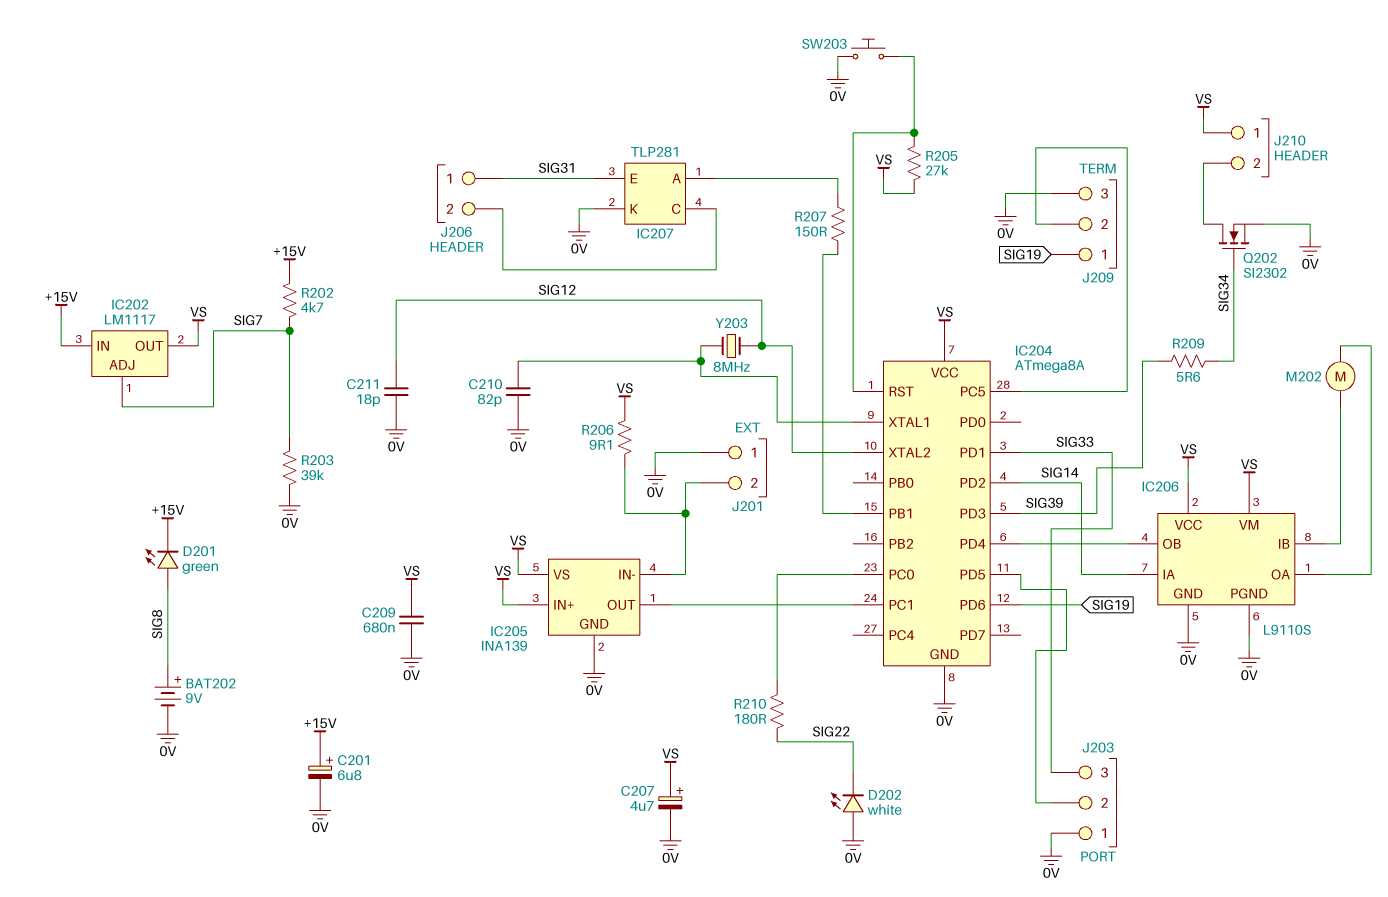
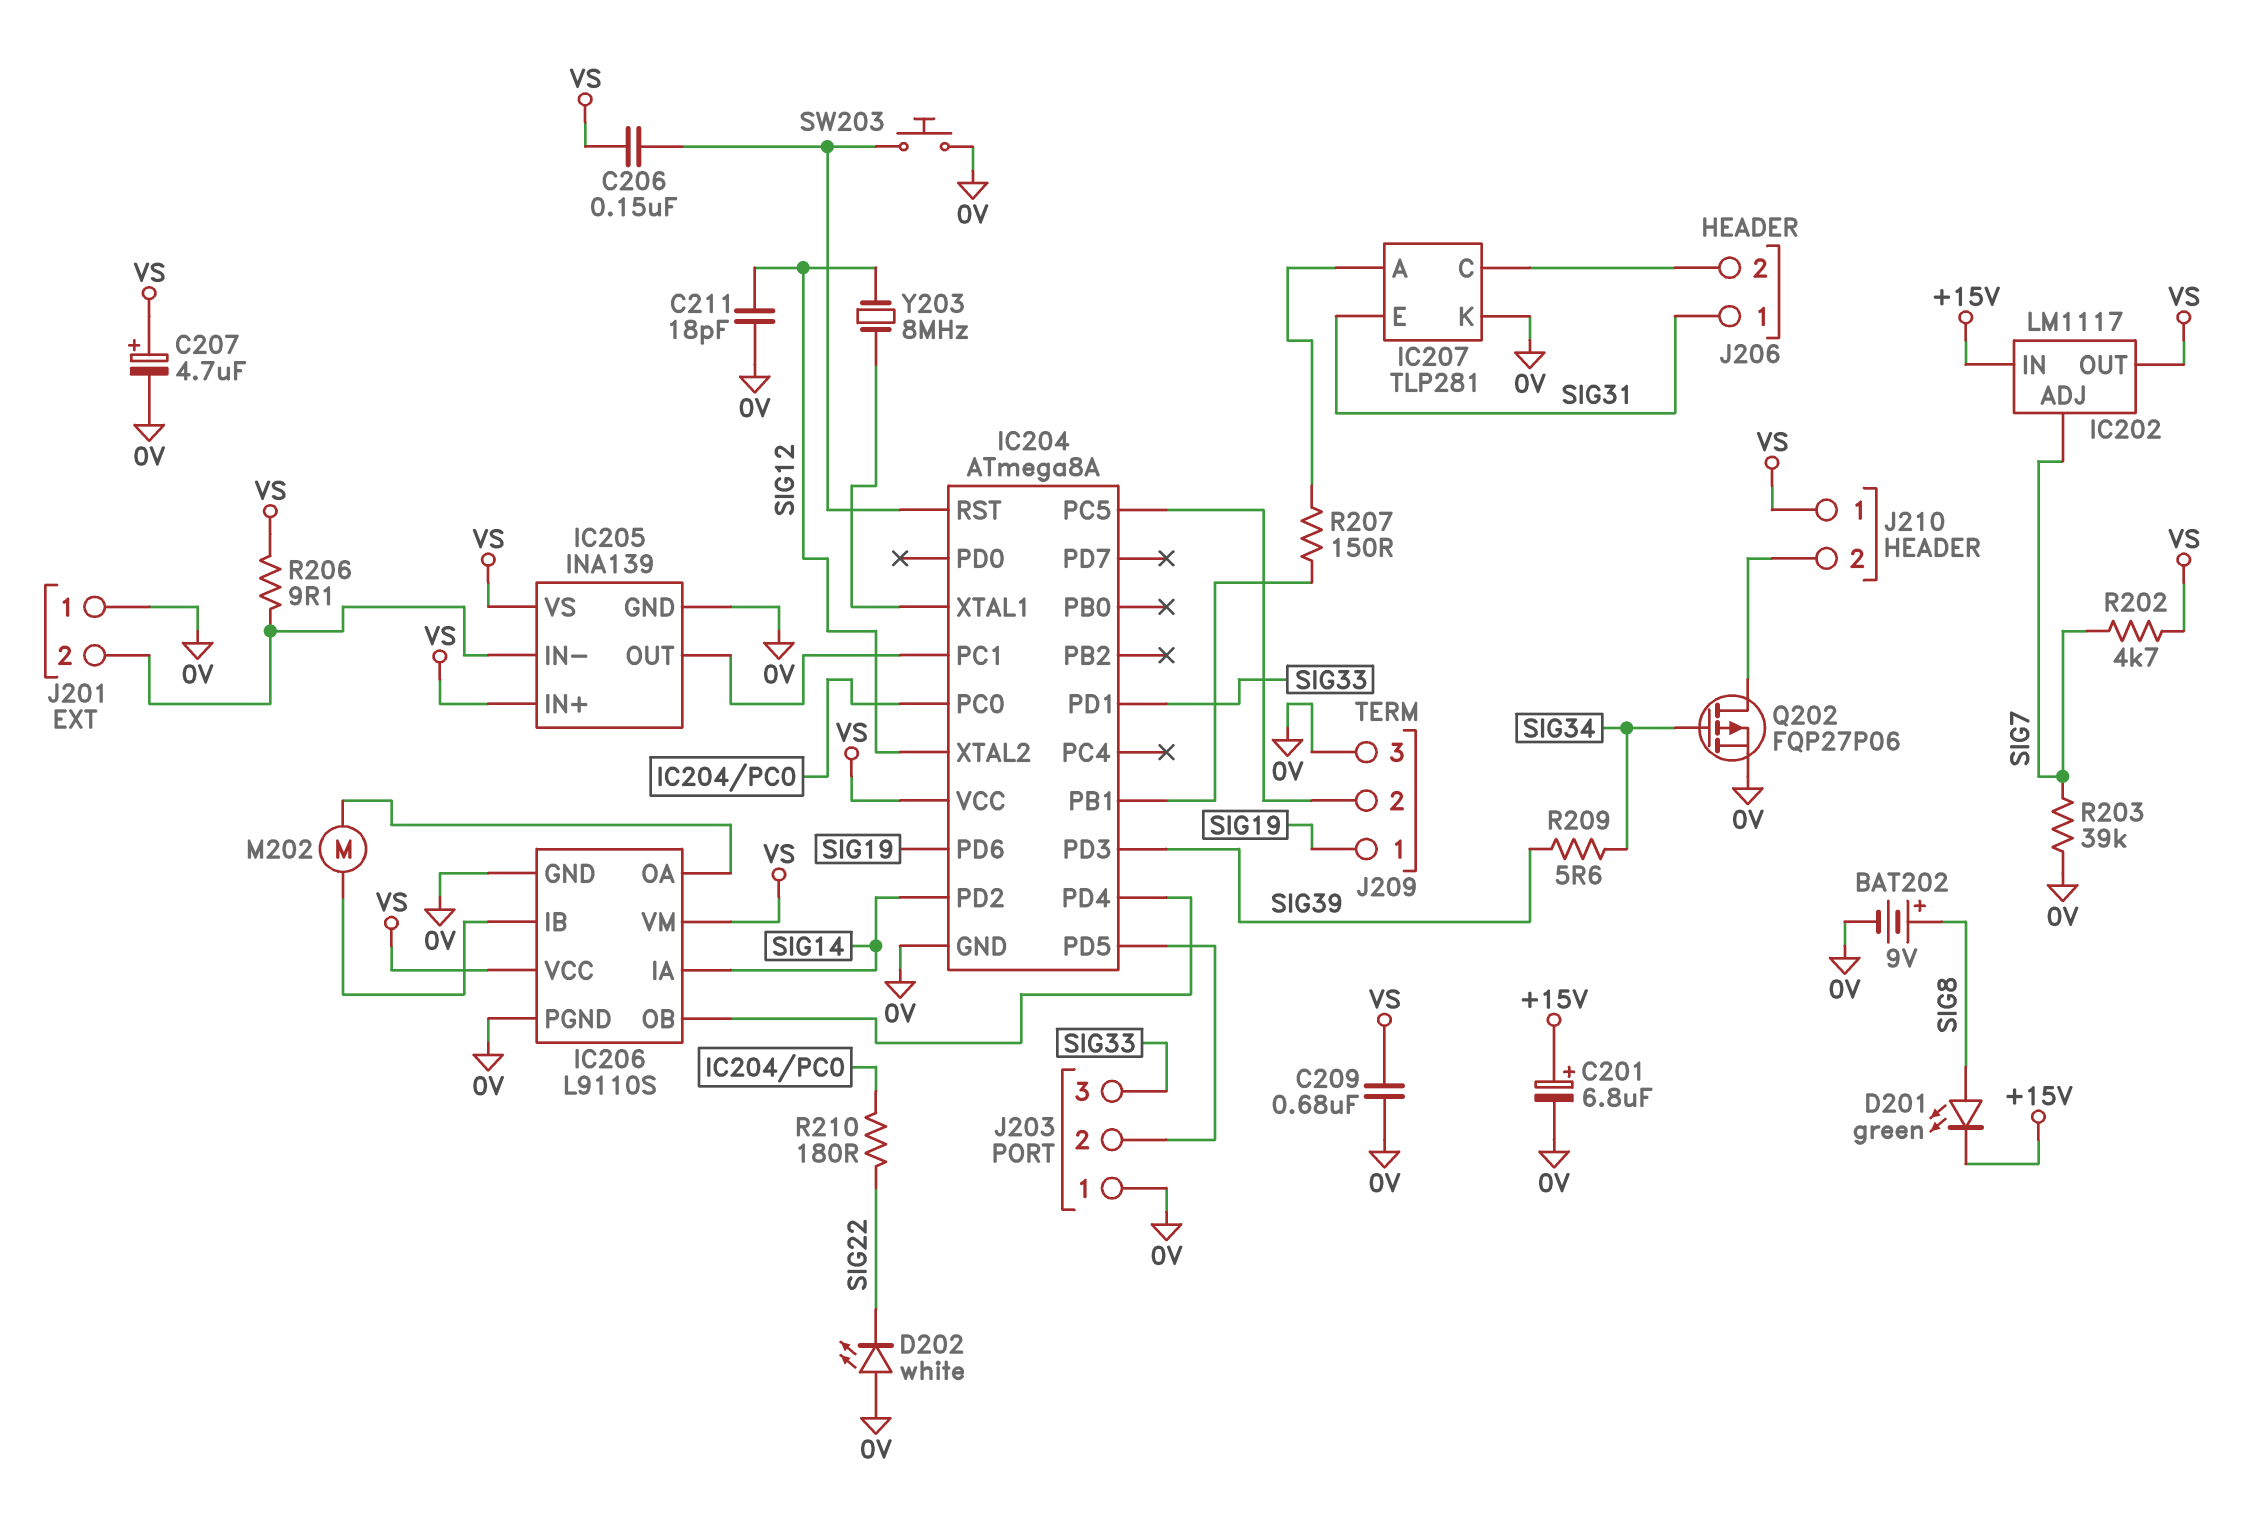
C206: none -> 150nF (IC204/RST, VS)
C210: 82pF (0V, IC204/XTAL1) -> none
Q202: NMOS SI2302 (G SIG34, D J210/2, S 0V) -> PMOS FQP27P06 (G SIG34, D J210/2, S 0V)
R202: 4.7k (+15V, SIG7) -> 4.7k (SIG7, VS)
R205: 27k (IC204/RST, VS) -> none

